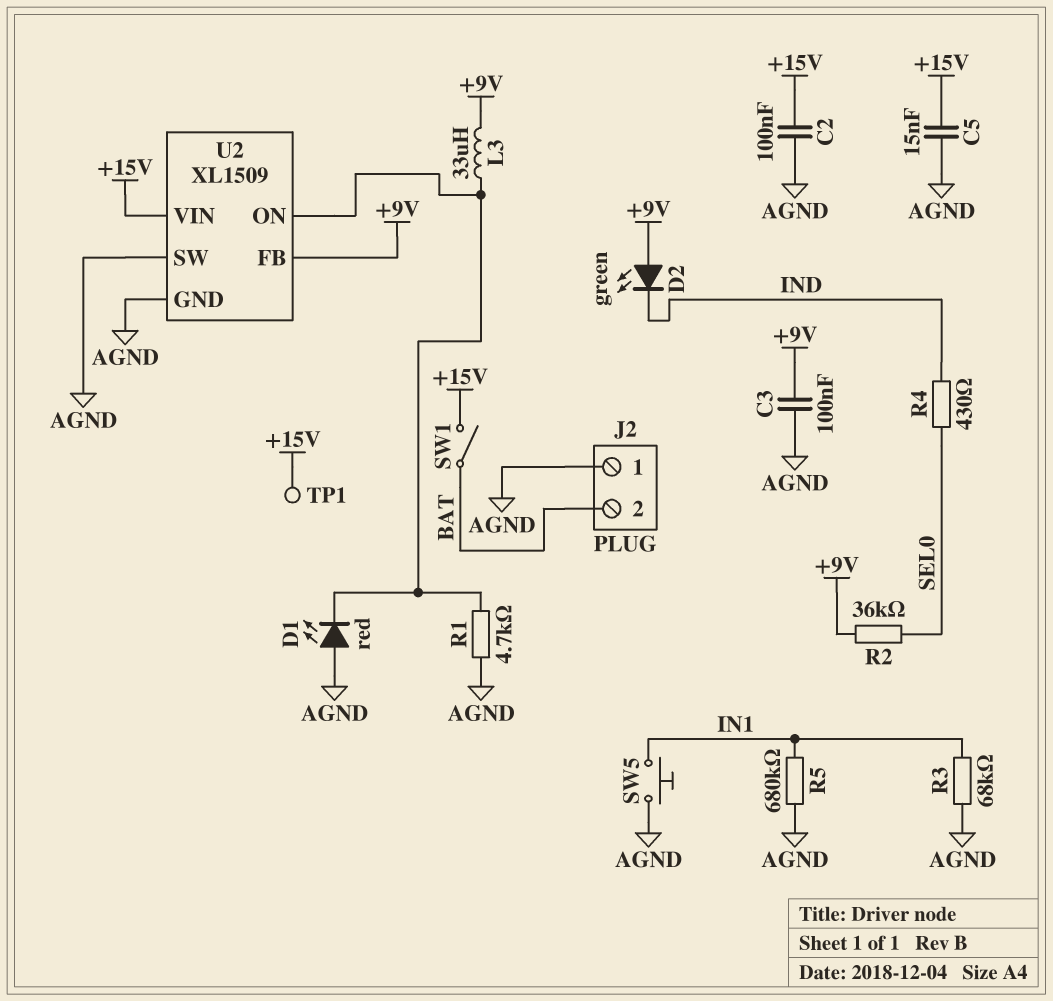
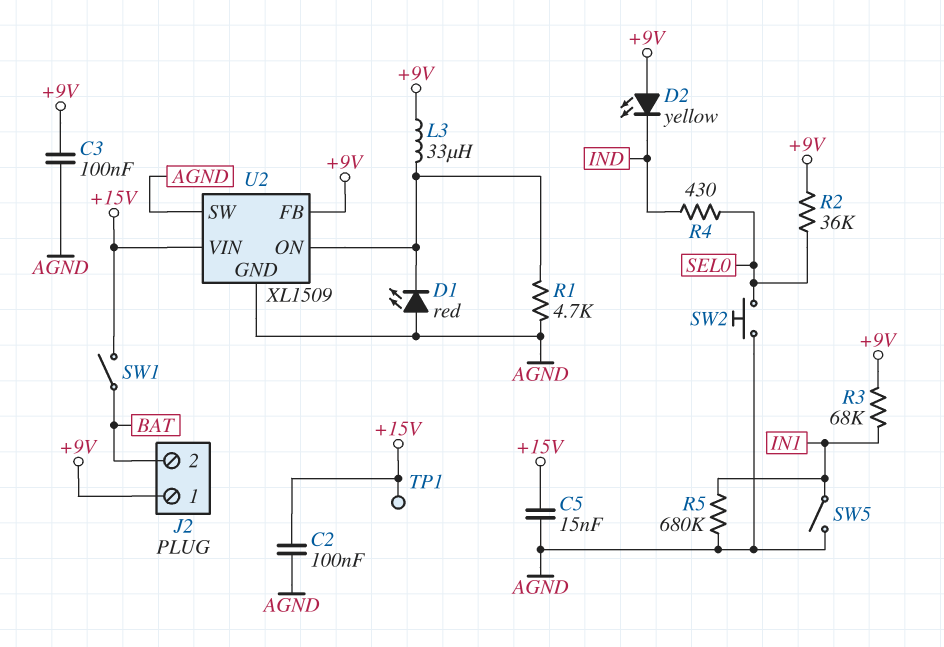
D2: LED green (A +9V, K IND) -> LED yellow (A +9V, K IND)
J2 pin 1: AGND -> +9V
R3: 68k (AGND, IN1) -> 68k (+9V, IN1)
SW2: none -> button (AGND, SEL0)
SW5: button (AGND, IN1) -> switch (AGND, IN1)

